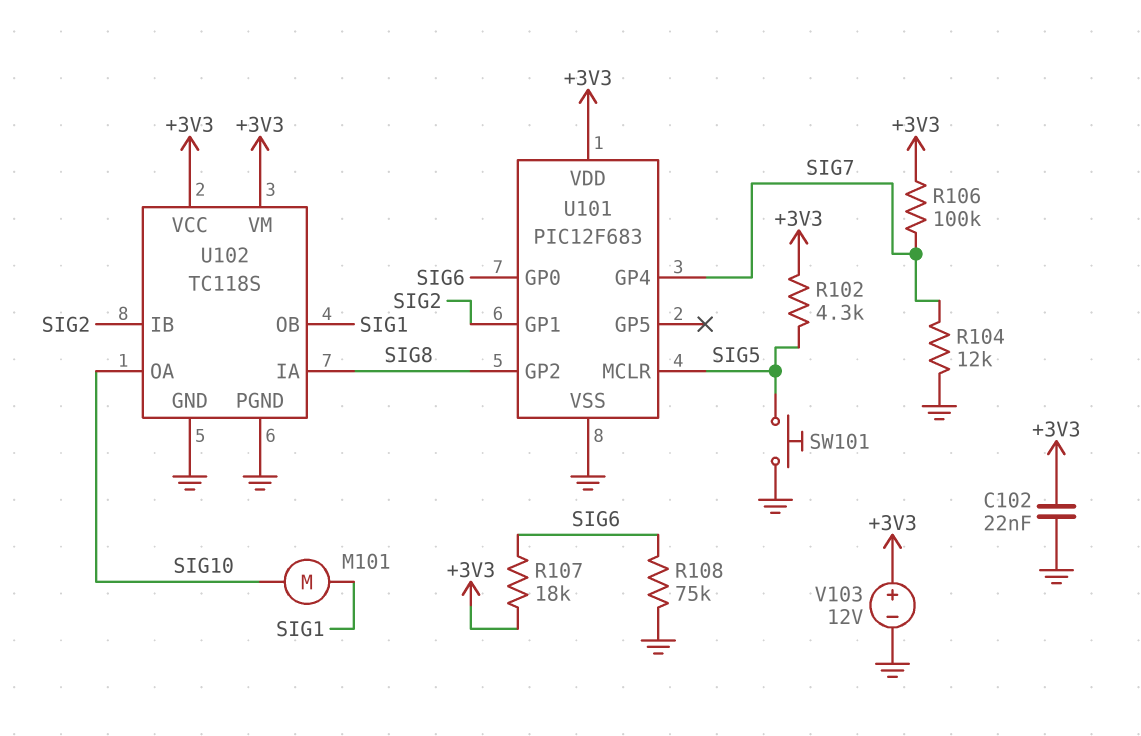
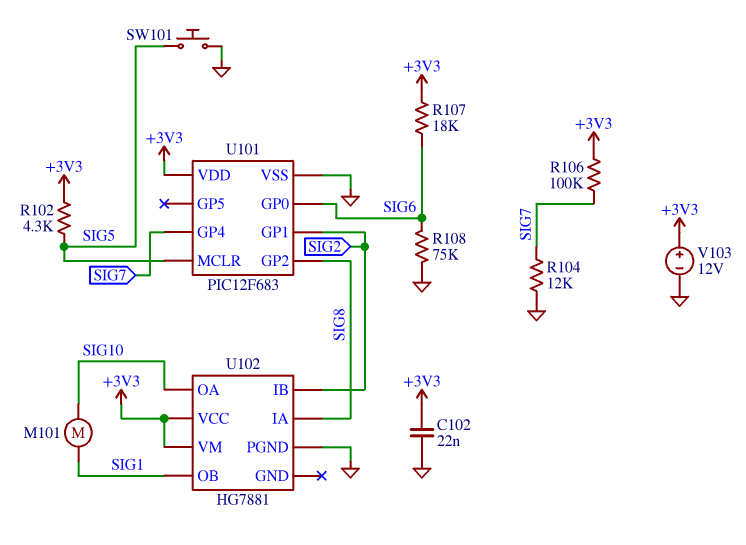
U102: TC118S -> HG7881
U102 pin GND: GND -> none

